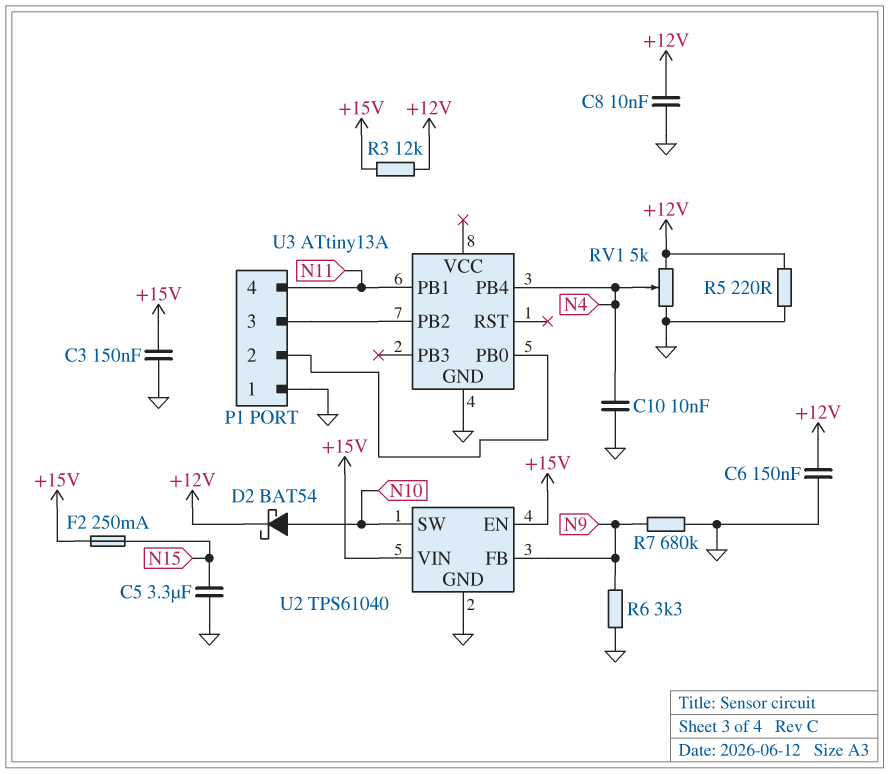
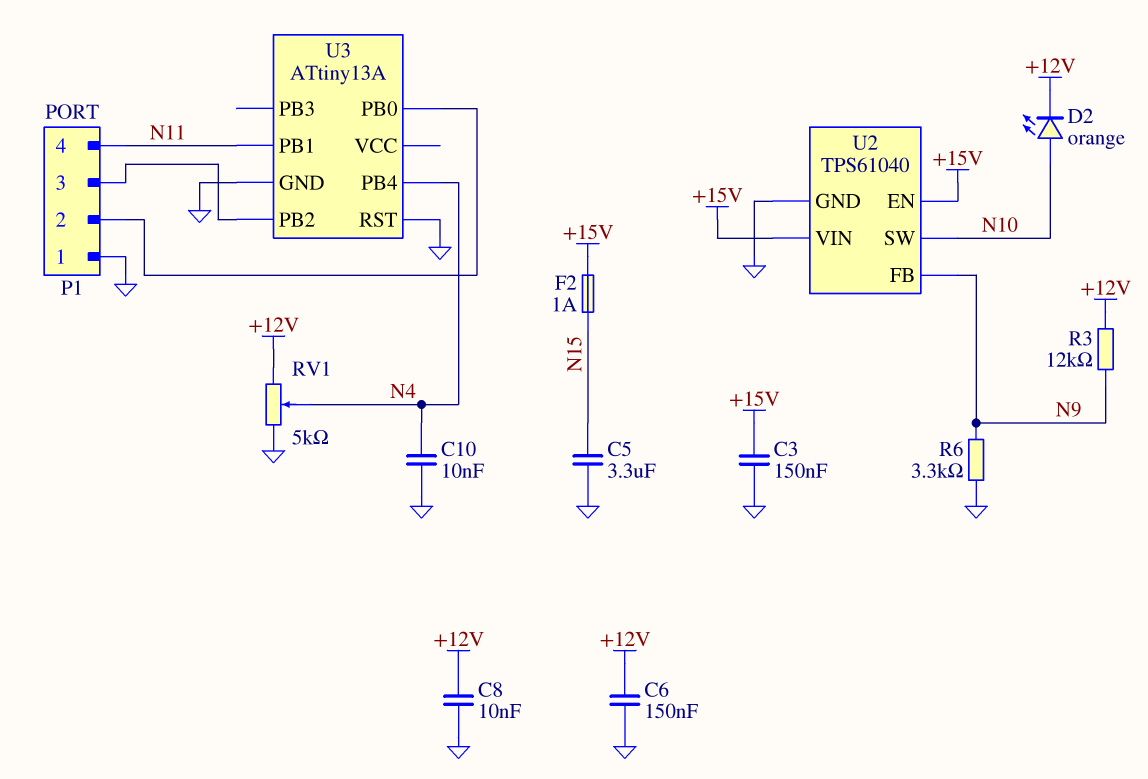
D2: schottky BAT54 (A N10, K +12V) -> LED orange (A N10, K +12V)
F2: 250mA (+15V, N15) -> 1A (+15V, N15)
R3: 12k (+12V, +15V) -> 12k (+12V, N9)
R5: 220 (+12V, GND) -> none
R7: 680k (GND, N9) -> none
U3 pin RST: none -> GND

